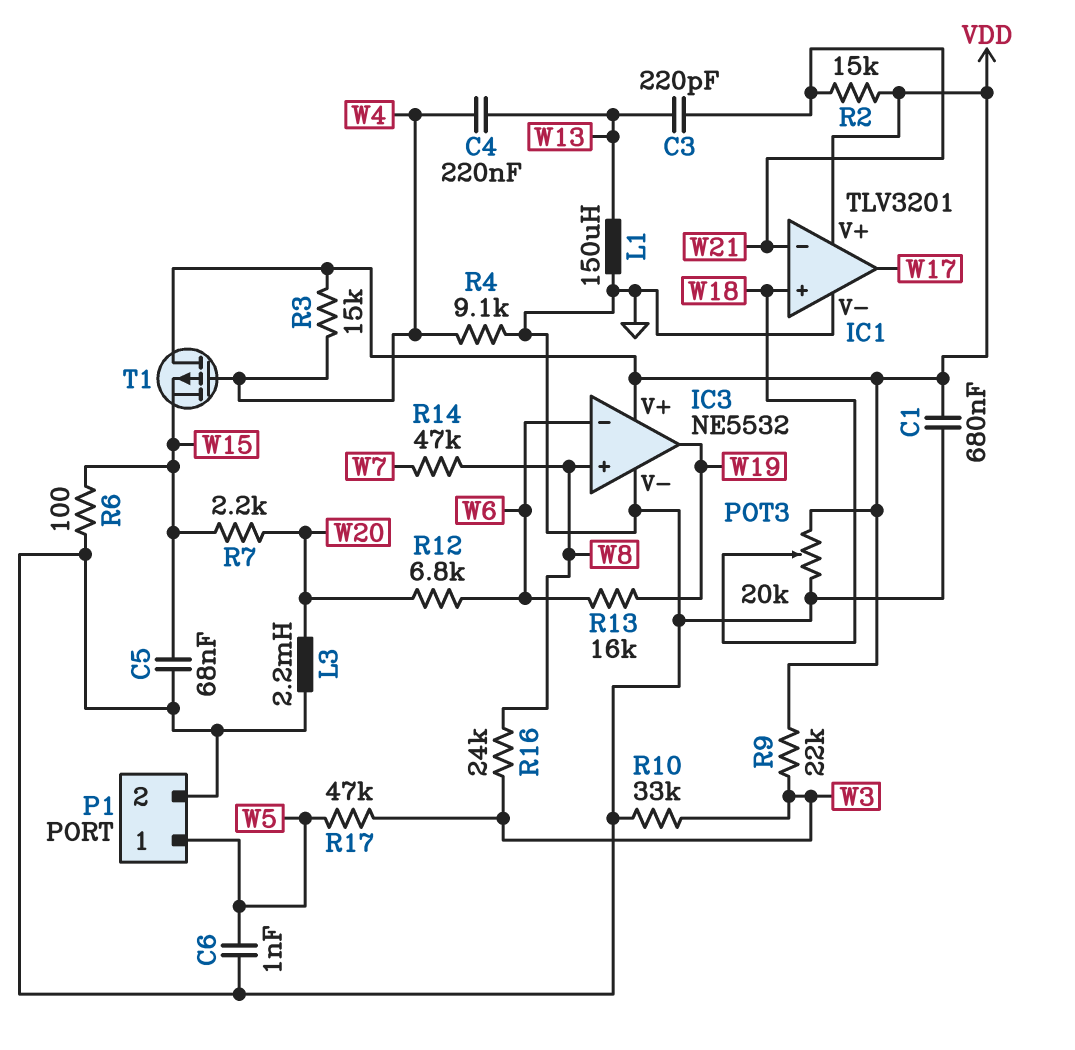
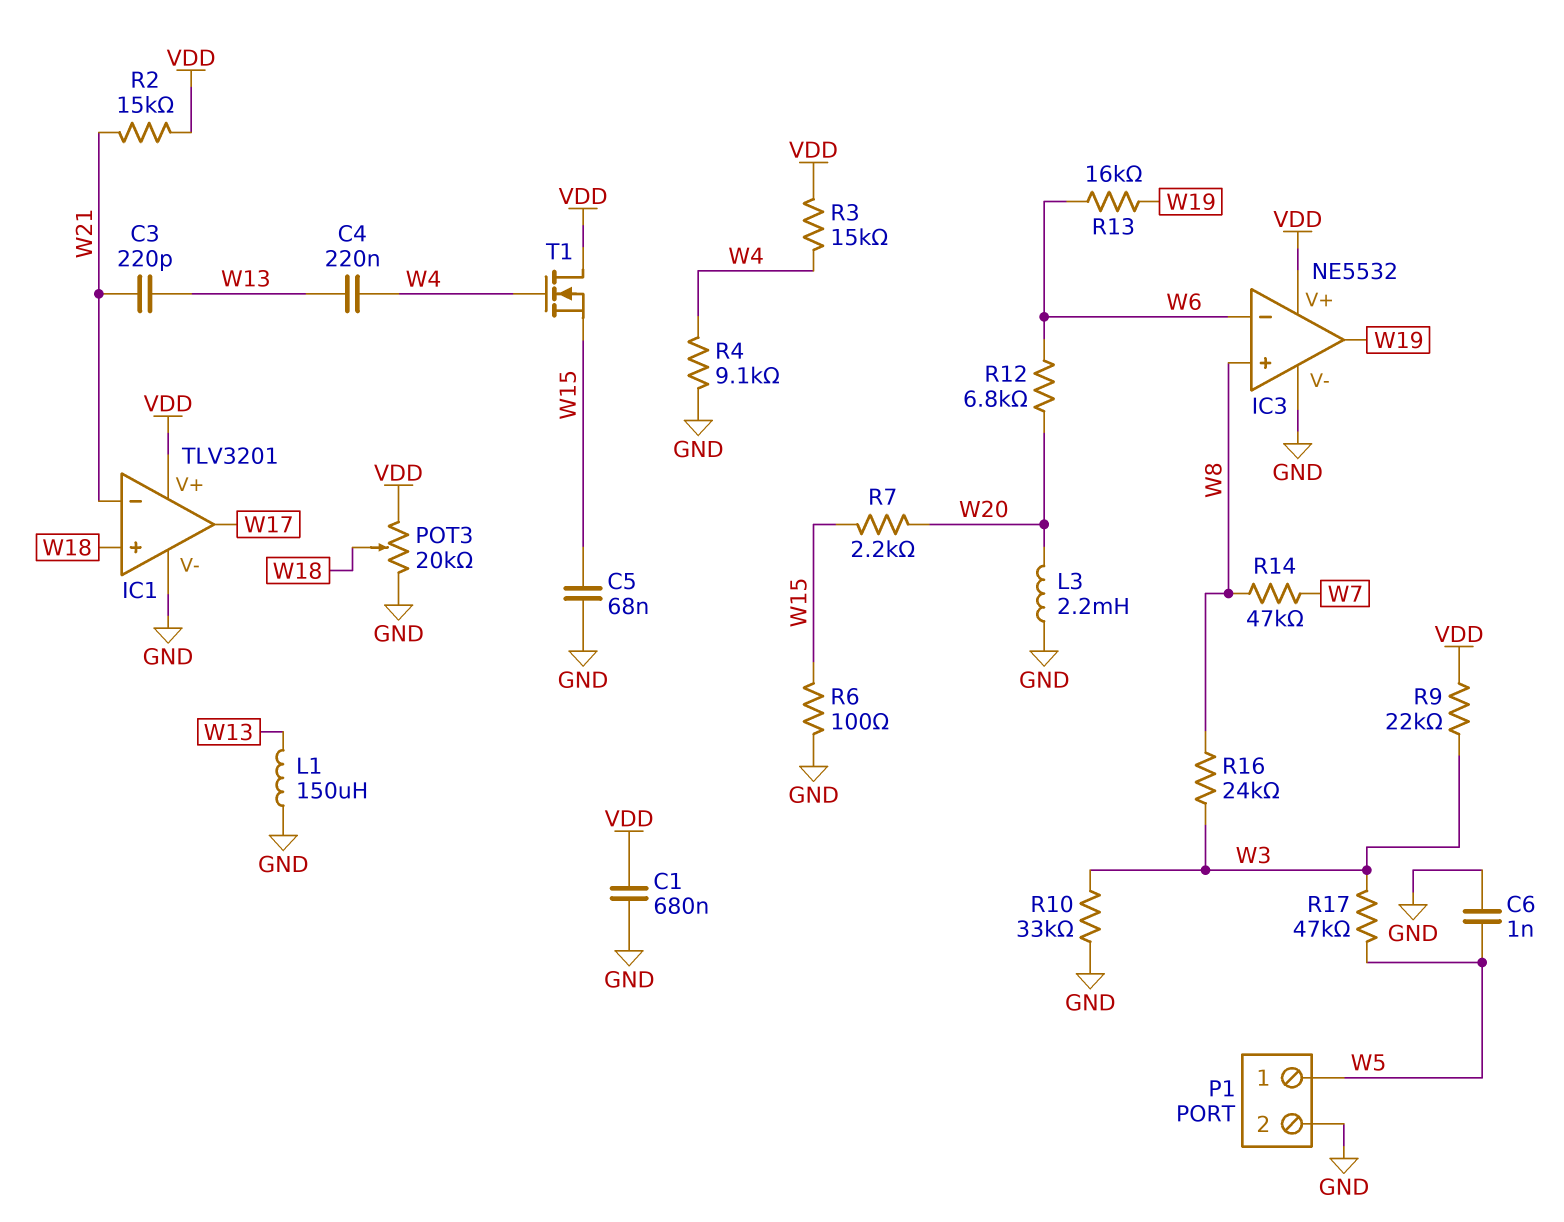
T1: PMOS (G W4, D VDD, S W15) -> NMOS (G W4, D VDD, S W15)

